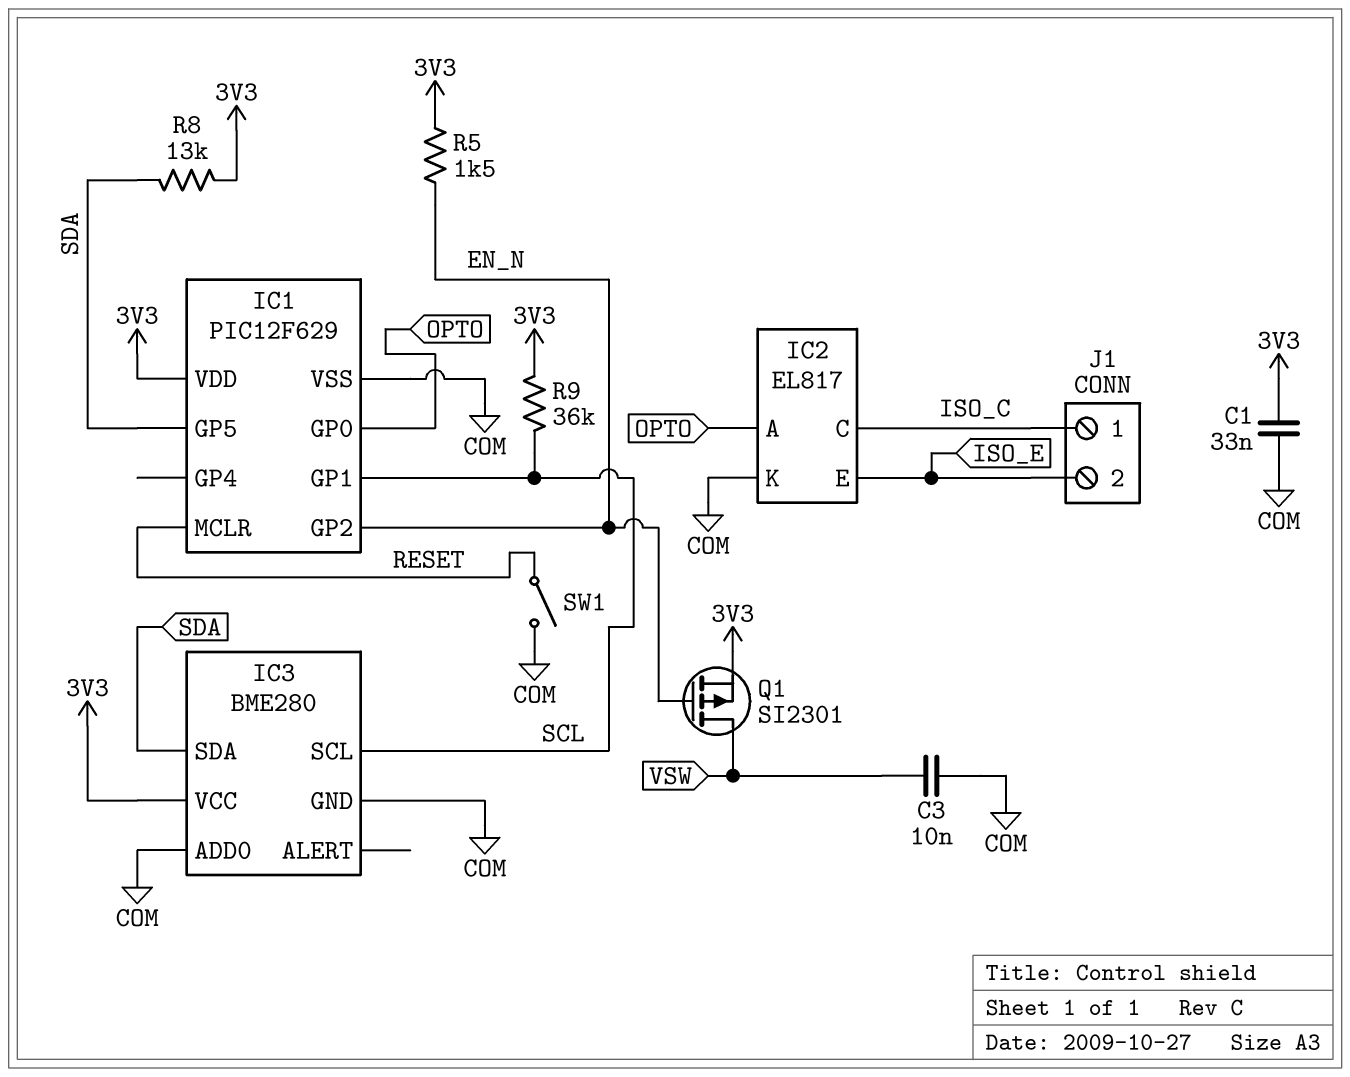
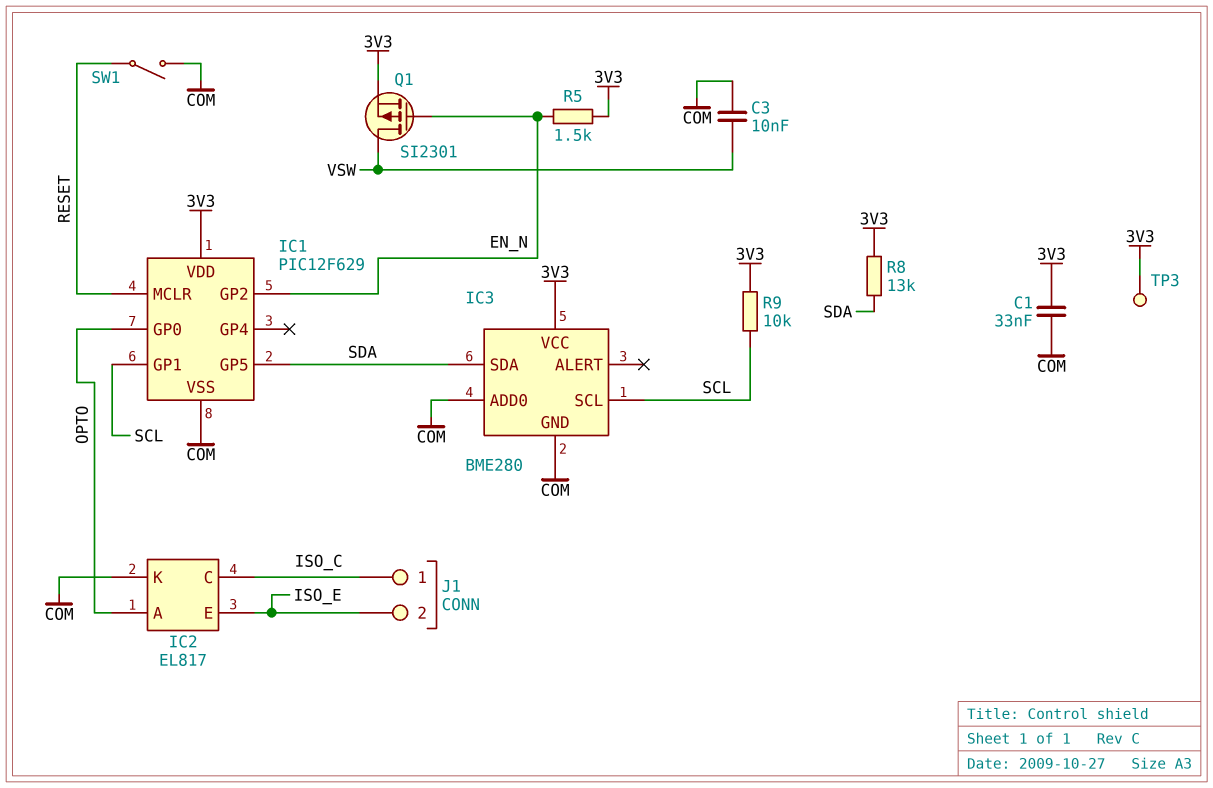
R9: 36k (3V3, SCL) -> 10k (3V3, SCL)
TP3: none -> test point (3V3)

